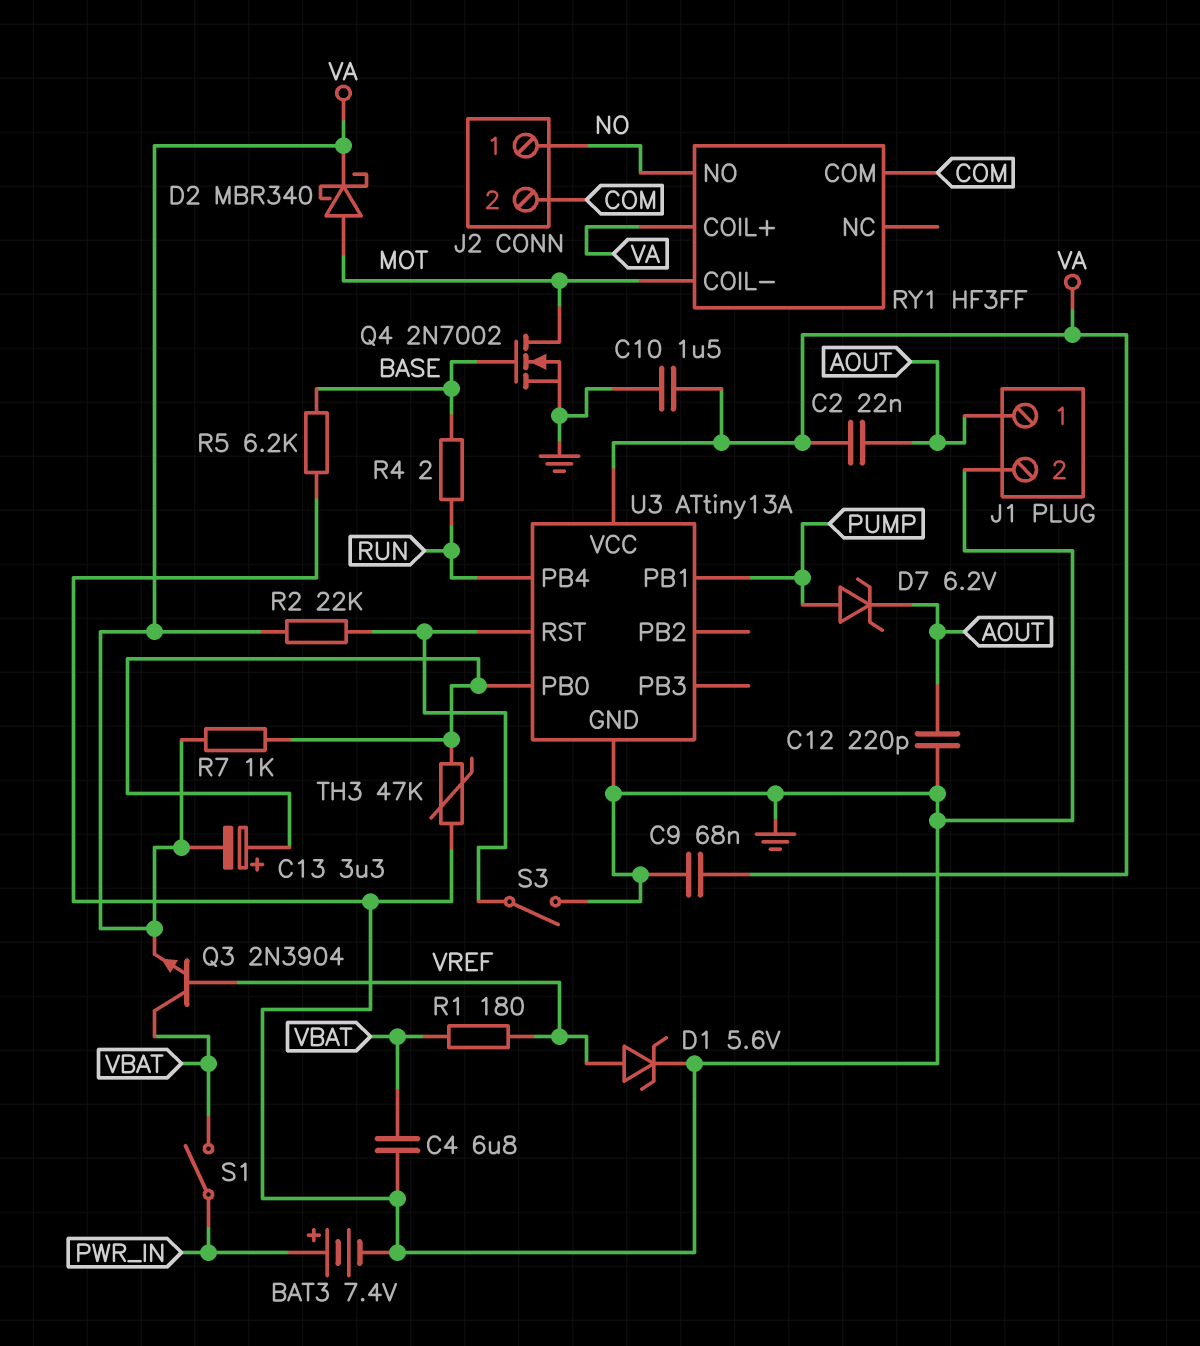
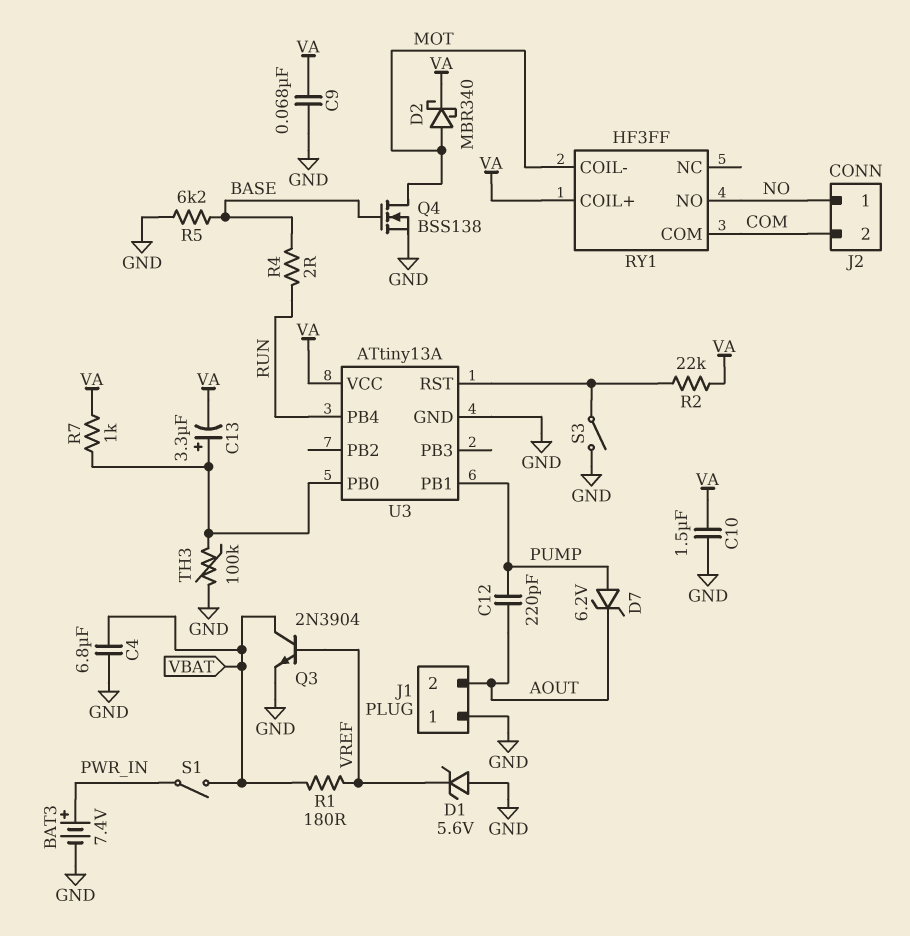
C2: 22nF (AOUT, VA) -> none
C12: 220pF (AOUT, GND) -> 220pF (AOUT, PUMP)
D1: zener 5.6V (A VREF, K GND) -> zener 5.6V (A GND, K VREF)
J1 pin 1: AOUT -> GND
J1 pin 2: GND -> AOUT
Q3: NPN 2N3904 (B VREF, C VBAT, E VA) -> NPN 2N3904 (B VREF, C VBAT, E GND)
Q4: NMOS 2N7002 (G BASE, D MOT, S GND) -> NMOS BSS138 (G BASE, D MOT, S GND)
TH3: 47k (GND, U3/PB0) -> 100k (GND, U3/PB0)

